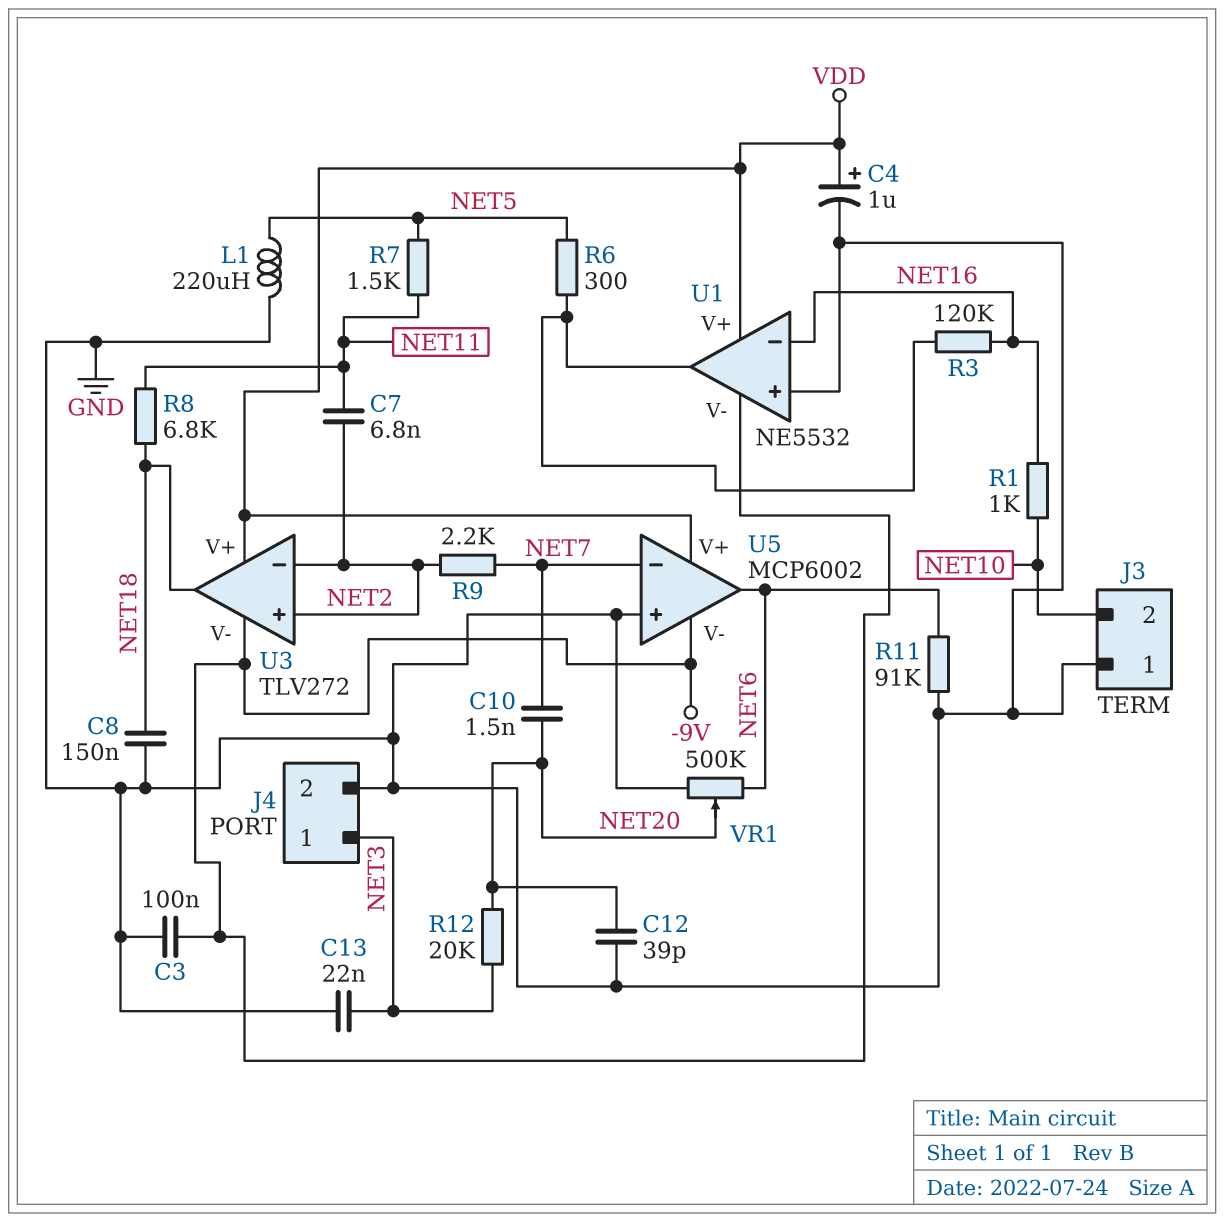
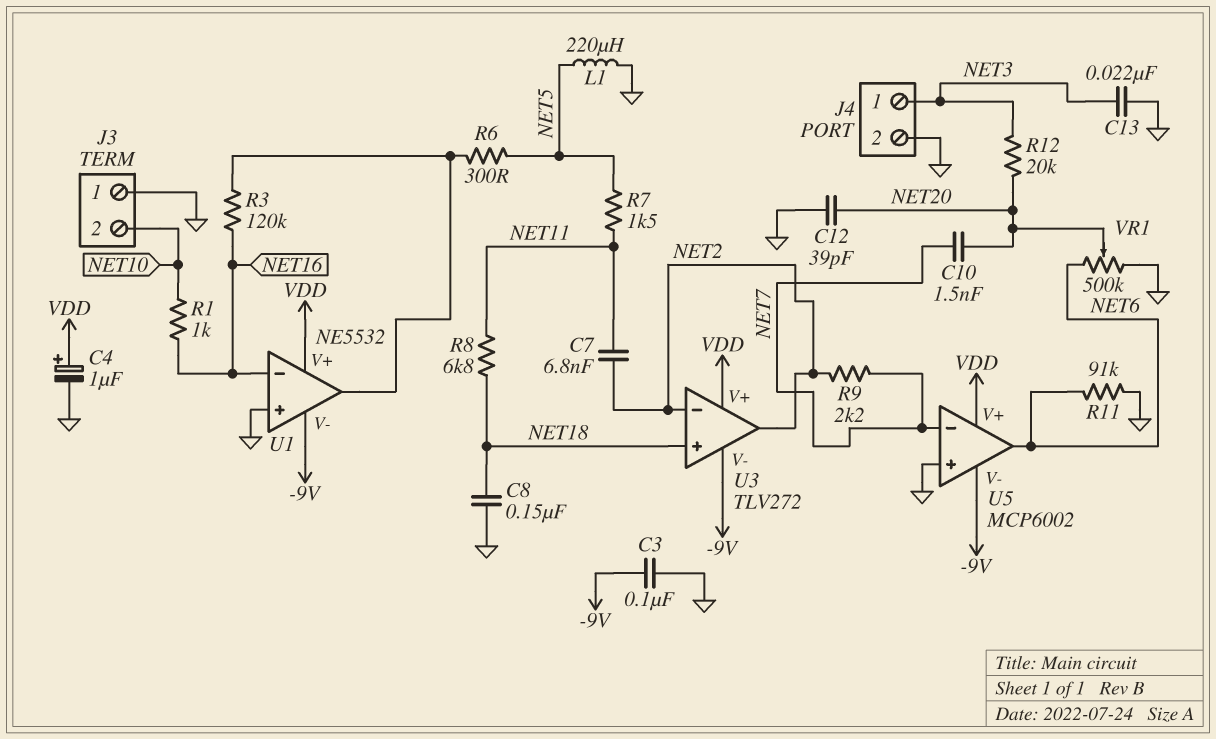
U3 pin in+: NET2 -> NET18
U3 pin out: NET18 -> NET2

